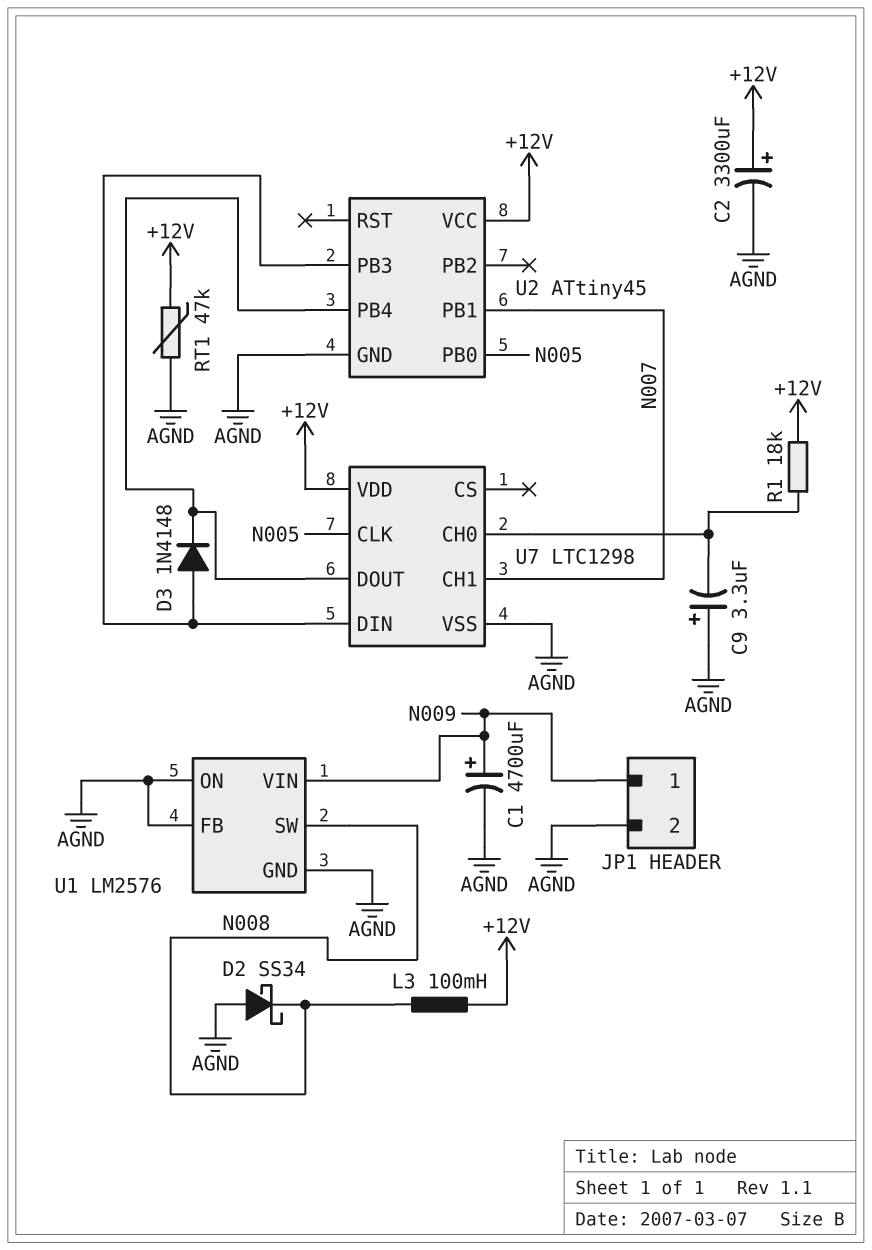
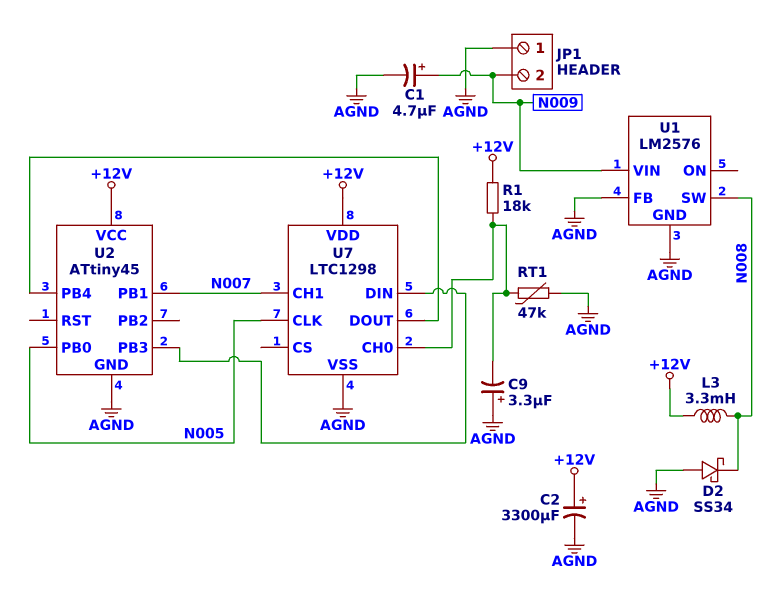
C1: 4700uF (plus N009, minus AGND) -> 4.7uF (plus N009, minus AGND)
D3: diode 1N4148 (A U2/PB3, K U2/PB4) -> none
JP1 pin 1: N009 -> AGND
JP1 pin 2: AGND -> N009
L3: 100mH (+12V, N008) -> 3.3mH (+12V, N008)
RT1: 47k (+12V, AGND) -> 47k (AGND, U7/CH0)
U1 pin ON: AGND -> none

